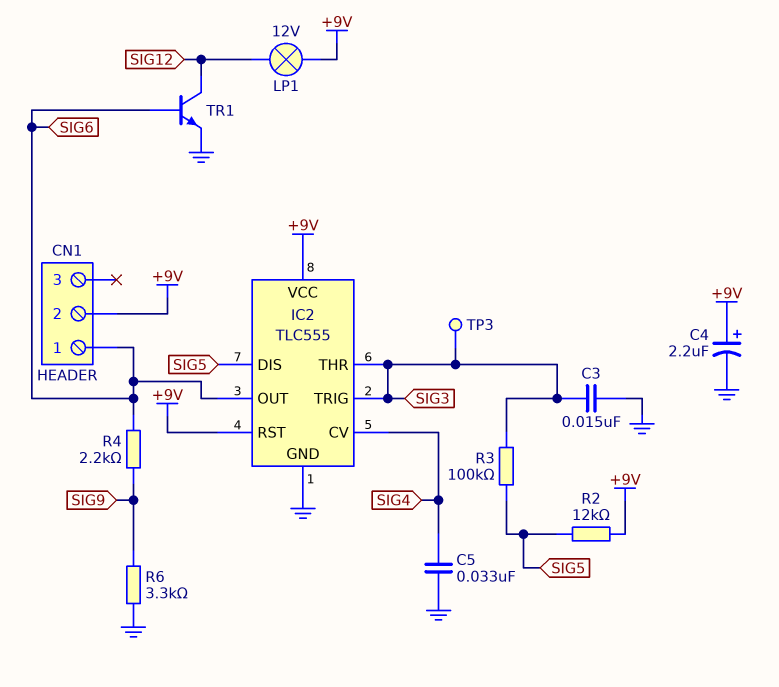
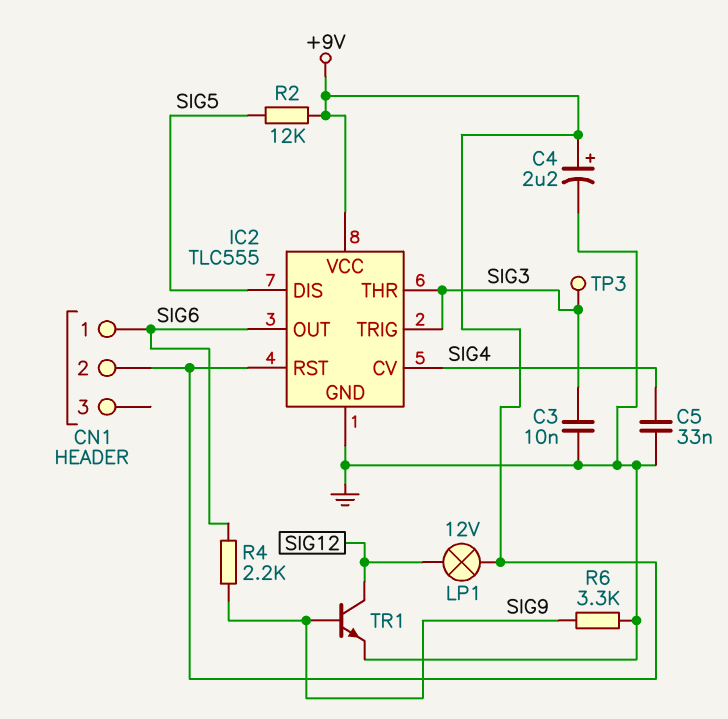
C3: 15nF (GND, SIG3) -> 10nF (GND, SIG3)
R3: 100k (SIG3, SIG5) -> none
TR1: NPN (B SIG6, C SIG12, E GND) -> NPN (B SIG9, C SIG12, E GND)

